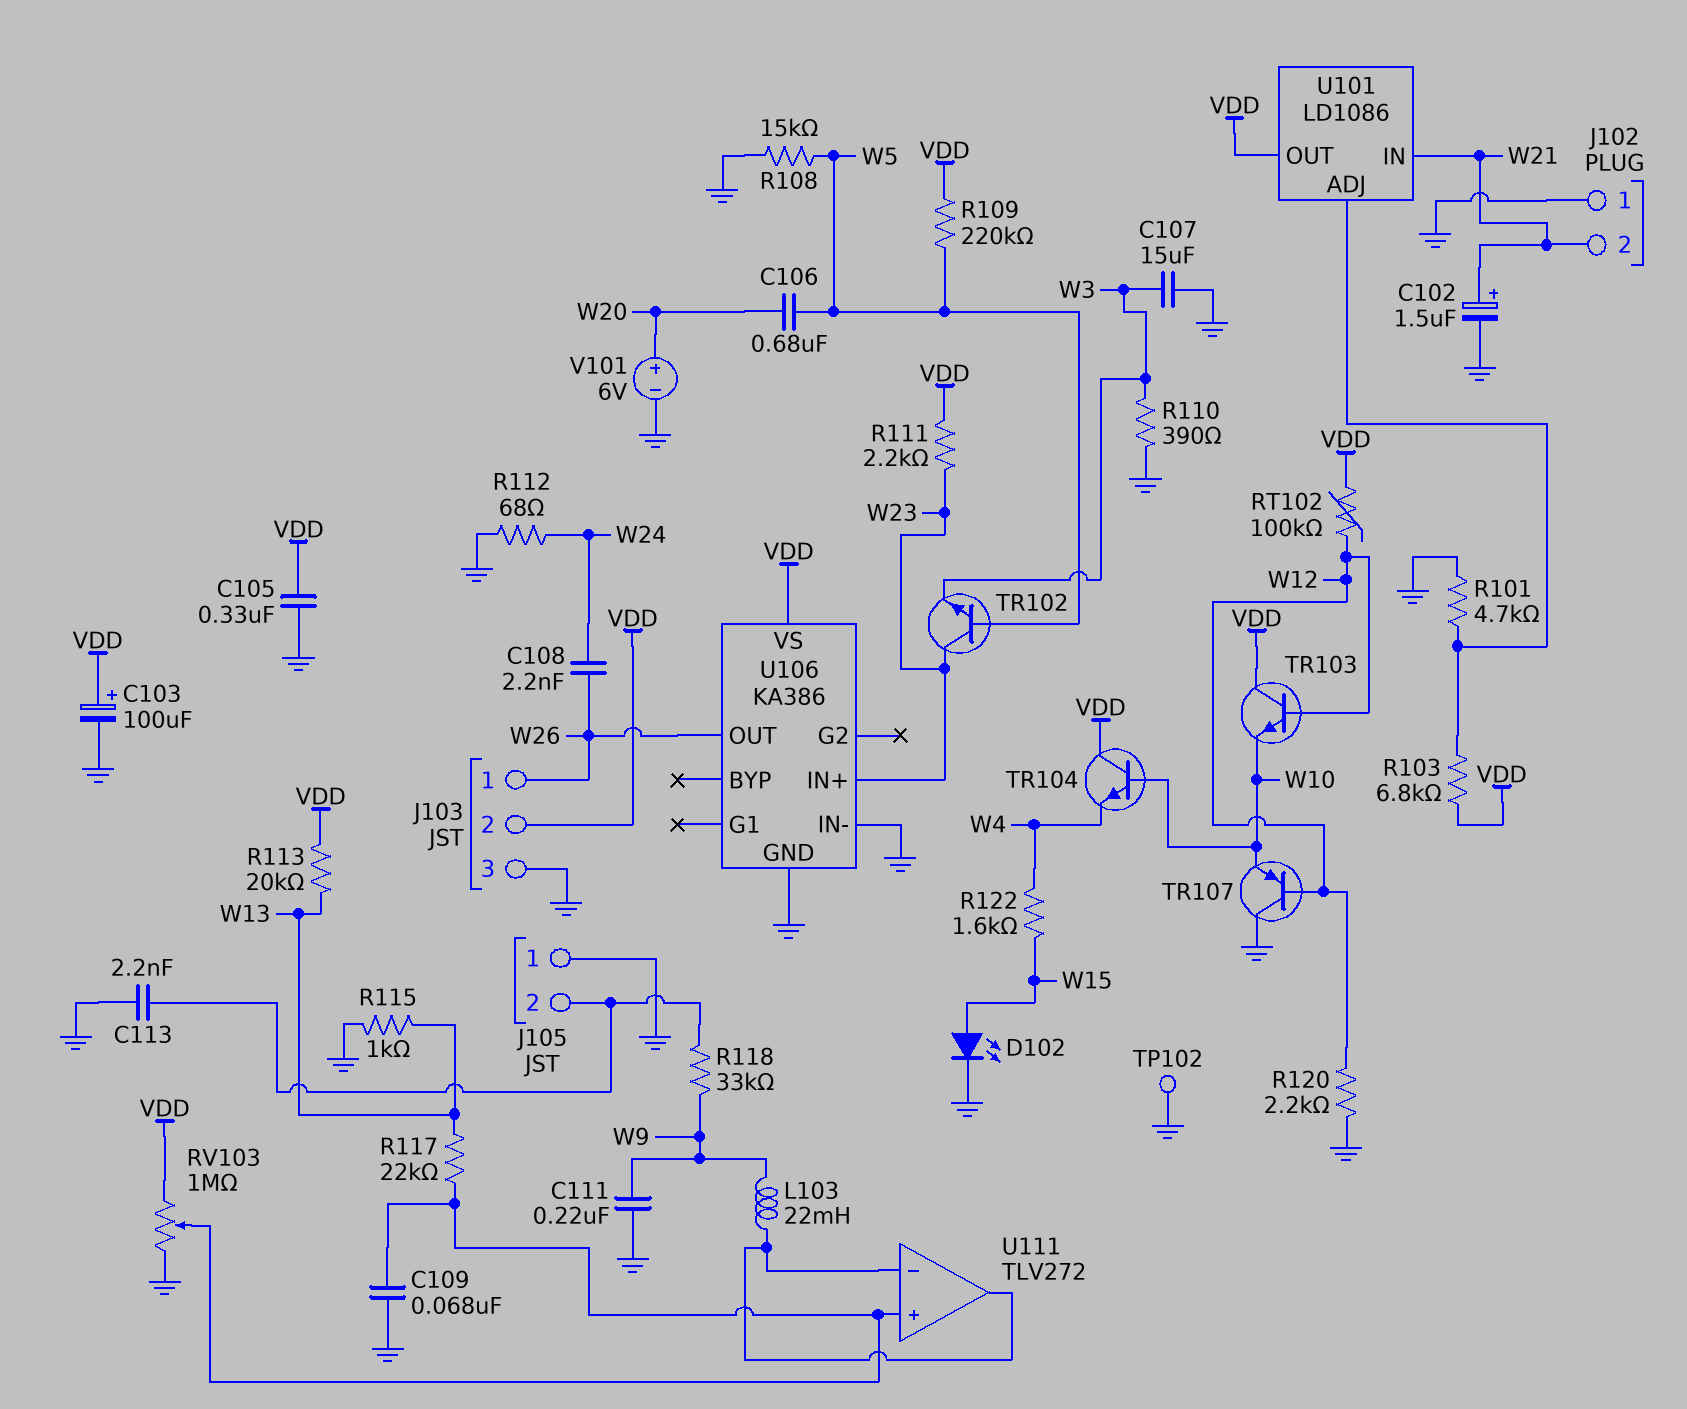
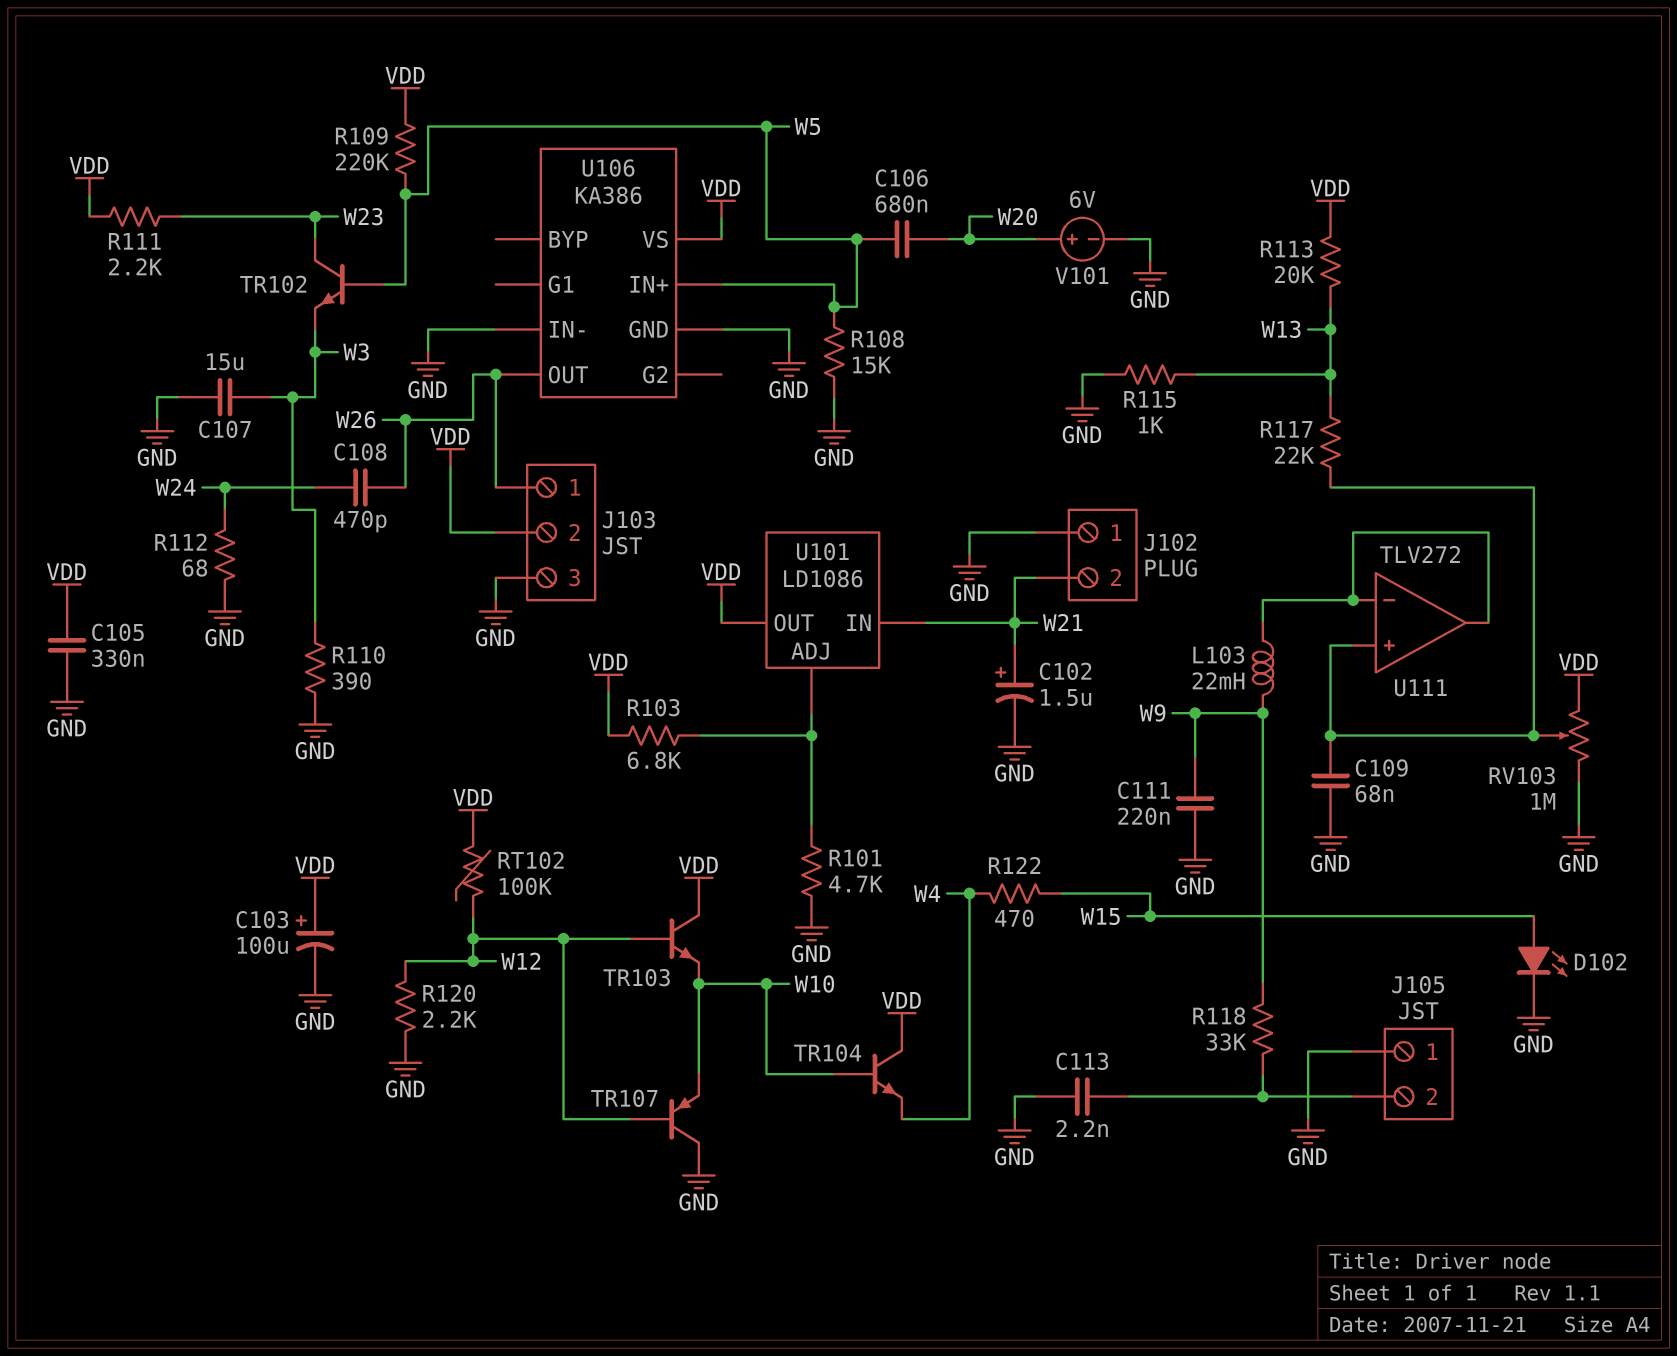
C108: 2.2nF (W24, W26) -> 470pF (W24, W26)
R122: 1.6k (W4, W15) -> 470 (W4, W15)
TP102: test point (GND) -> none
U106 pin IN+: W23 -> W5

